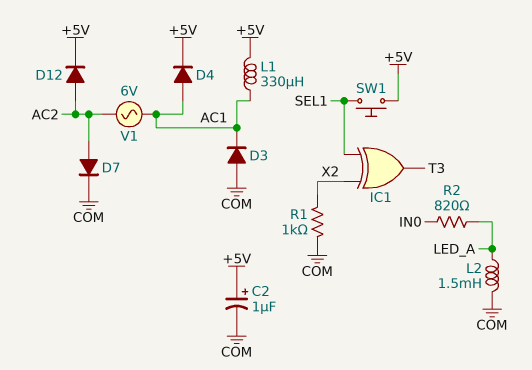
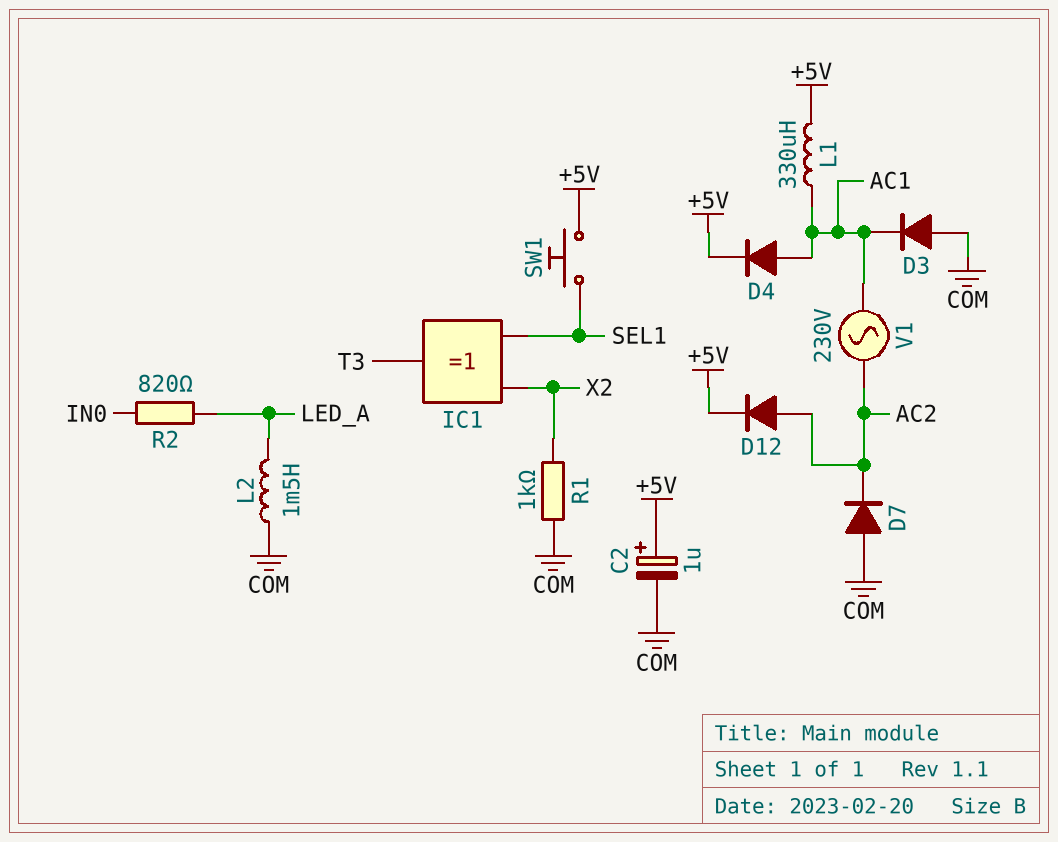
D7: diode (A AC2, K COM) -> diode (A COM, K AC2)
V1: AC 6V (AC1, AC2) -> AC 230V (AC1, AC2)

